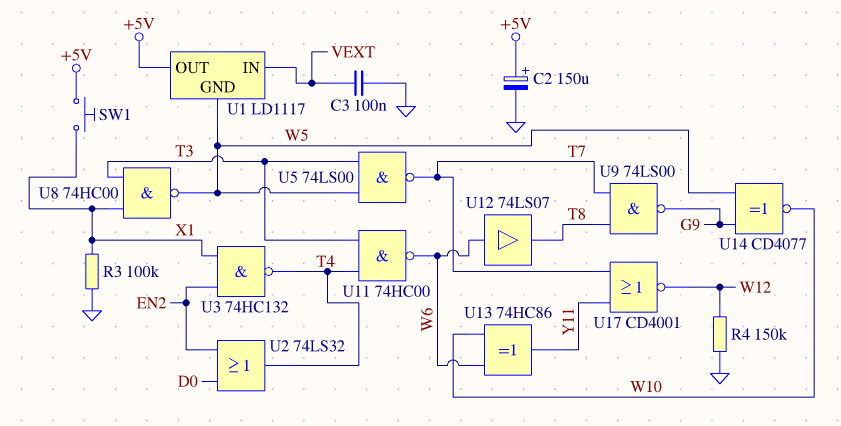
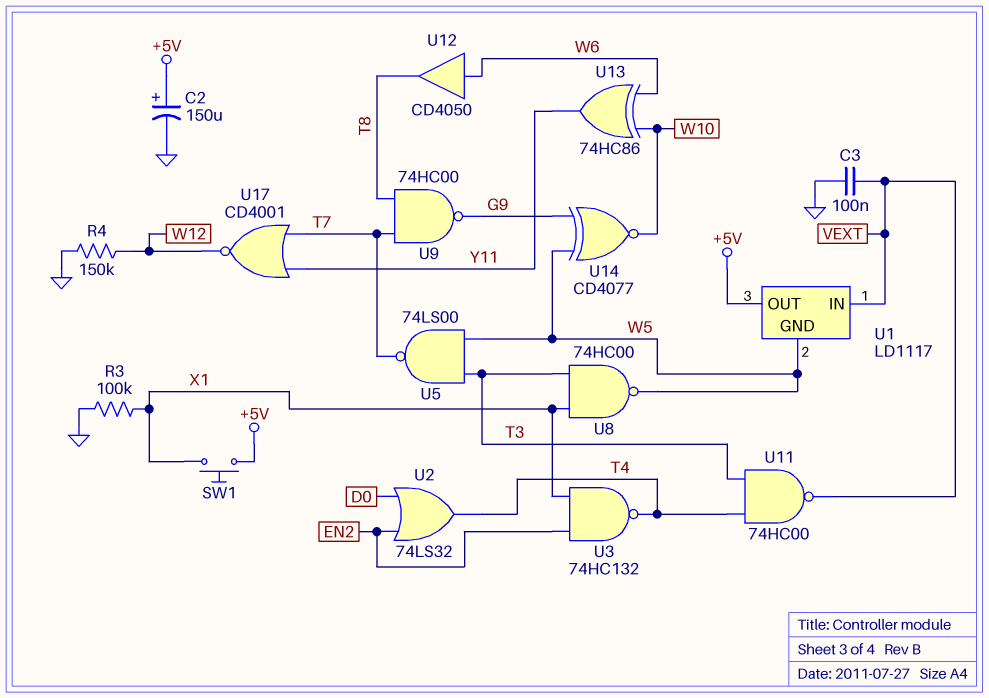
U9: NAND 74LS00 (in T7, in T8, out G9) -> NAND 74HC00 (in T7, in T8, out G9)
U11: NAND 74HC00 (in T3, in T4, out W6) -> NAND 74HC00 (in T3, in T4, out VEXT)
U12: buffer 74LS07 (in W6, out T8) -> buffer CD4050 (in W6, out T8)

